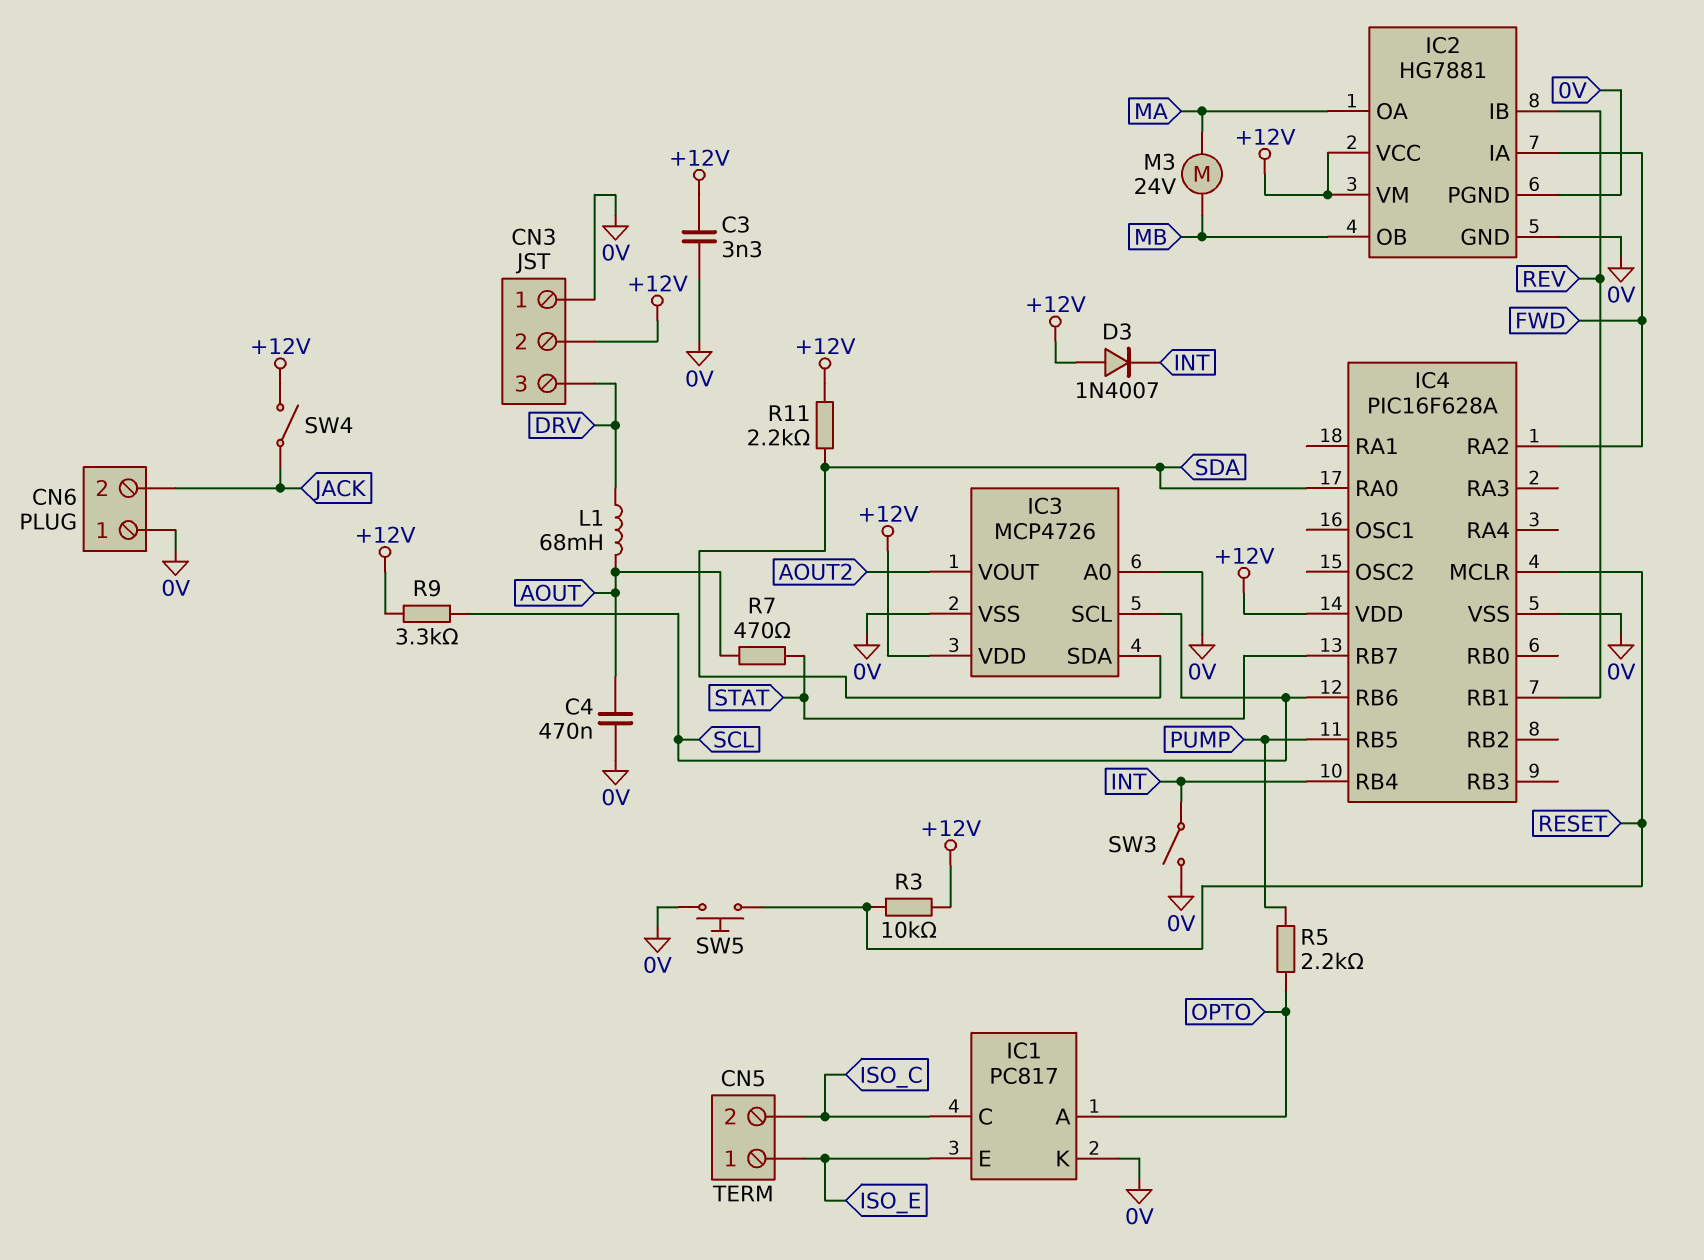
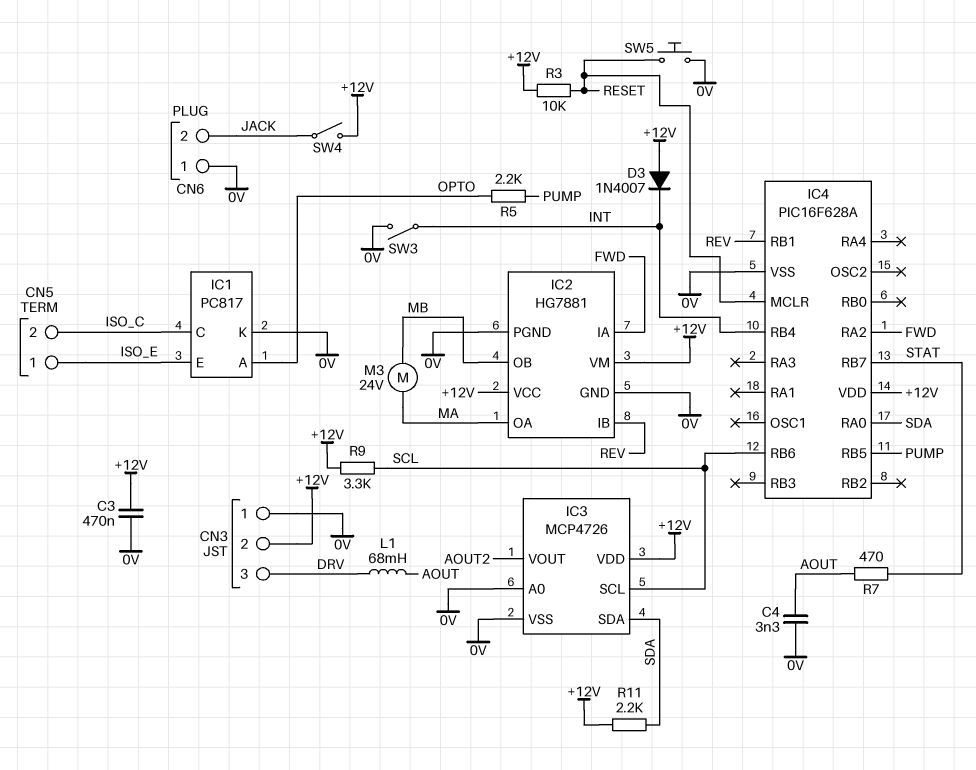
C3: 3.3nF (+12V, 0V) -> 470nF (+12V, 0V)
C4: 470nF (0V, AOUT) -> 3.3nF (0V, AOUT)

